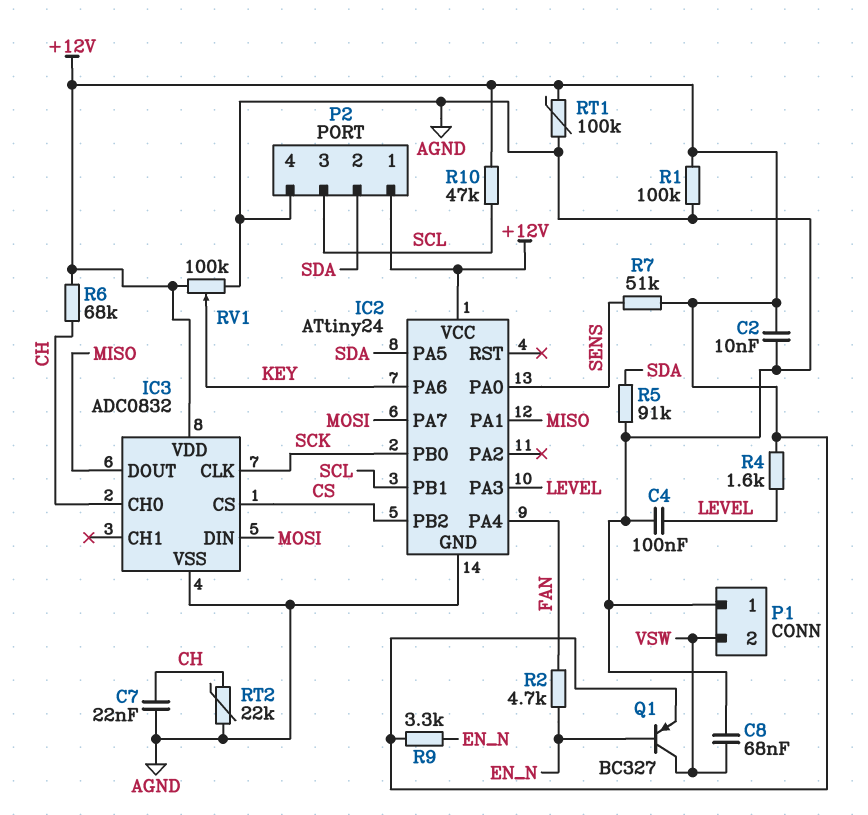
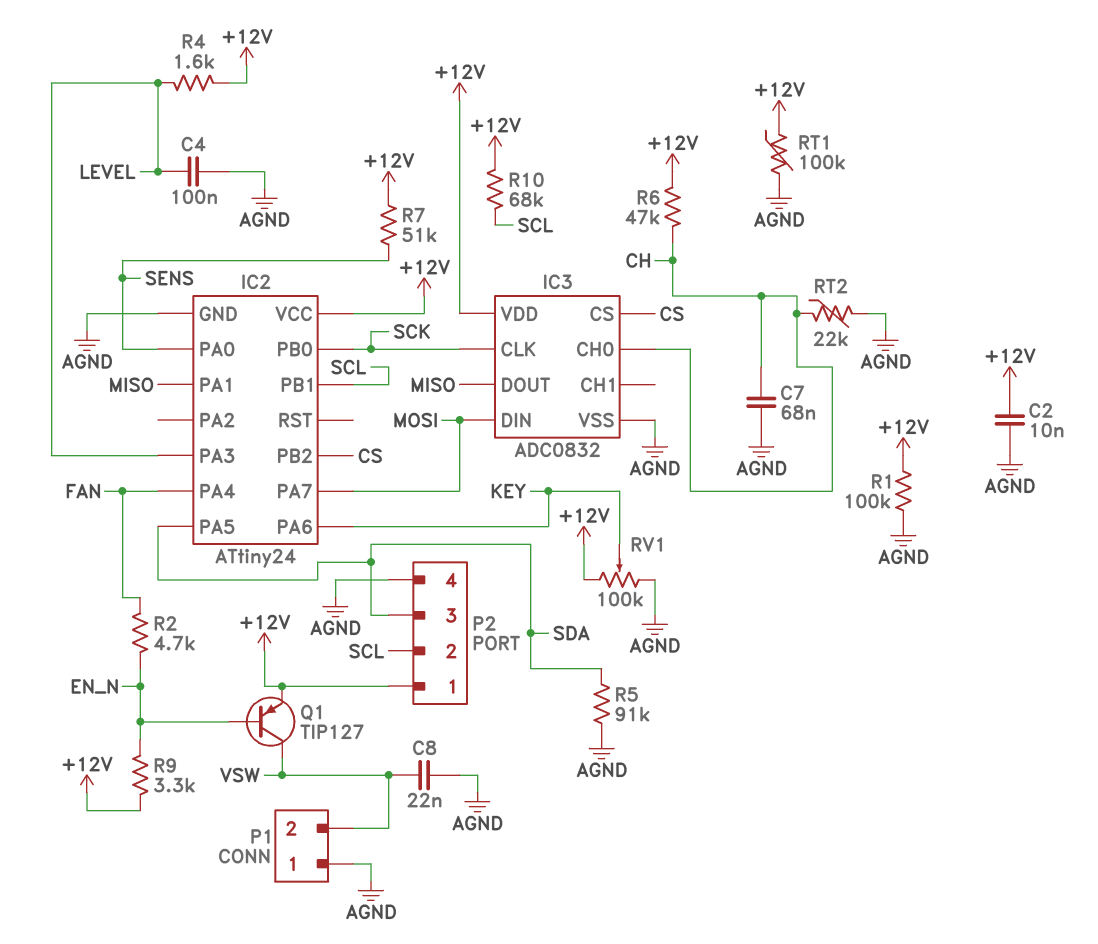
C7: 22nF (AGND, CH) -> 68nF (AGND, CH)
C8: 68nF (AGND, VSW) -> 22nF (AGND, VSW)
P2 pin 2: SDA -> SCL
P2 pin 3: SCL -> SDA
Q1: PNP BC327 (B EN_N, C VSW, E +12V) -> PNP TIP127 (B EN_N, C VSW, E +12V)
R6: 68k (+12V, CH) -> 47k (+12V, CH)
R10: 47k (+12V, SCL) -> 68k (+12V, SCL)

